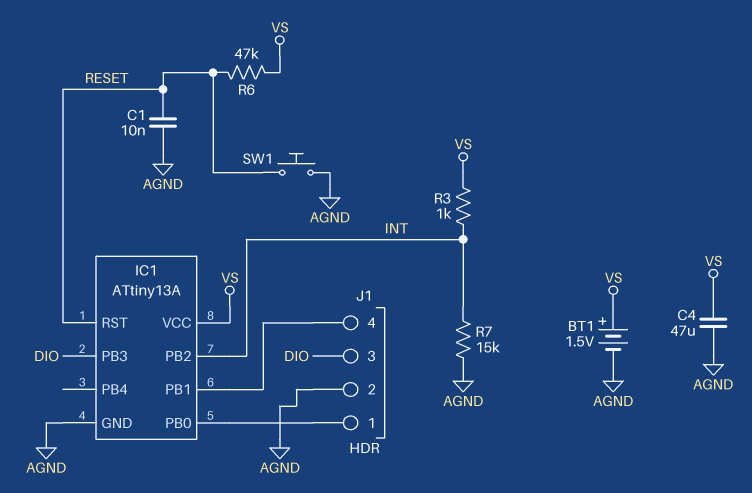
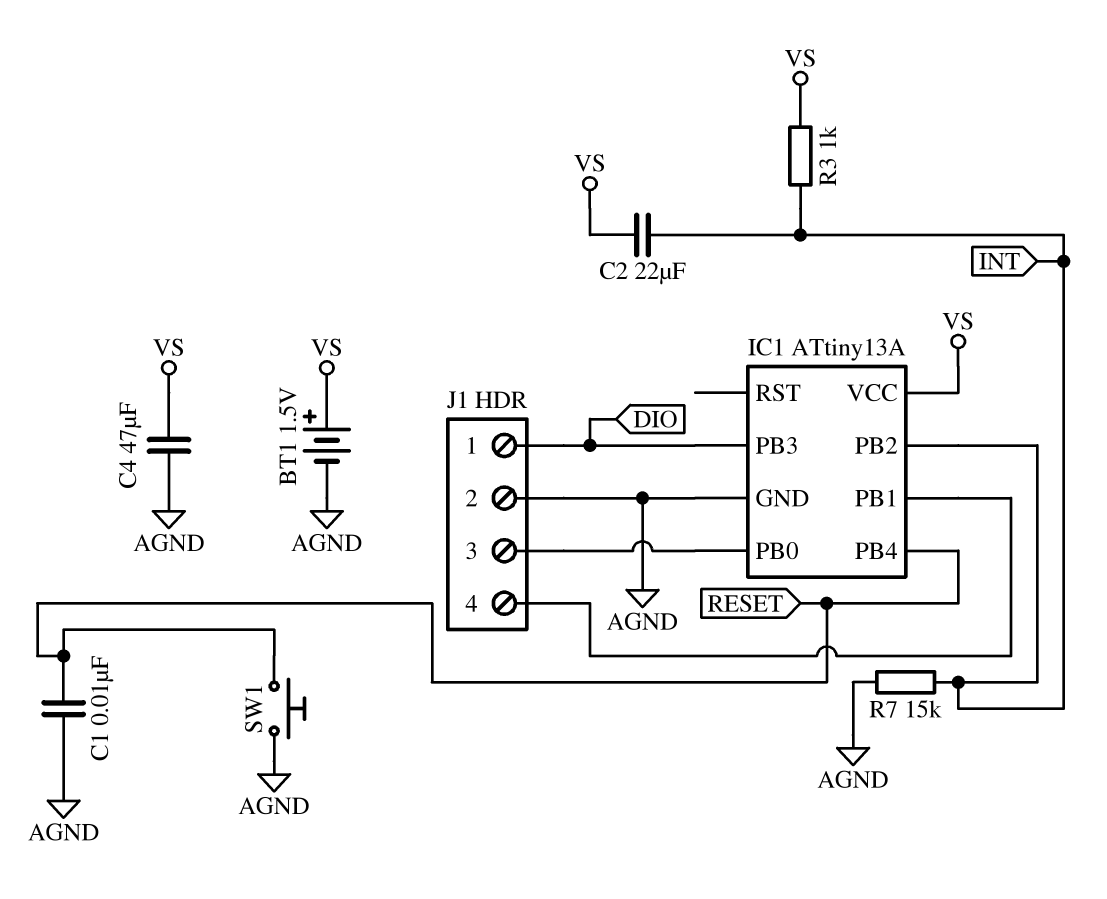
C2: none -> 22uF (INT, VS)
IC1 pin PB4: none -> RESET
IC1 pin RST: RESET -> none
J1 pin 1: IC1/PB0 -> DIO
J1 pin 3: DIO -> IC1/PB0
R6: 47k (RESET, VS) -> none

